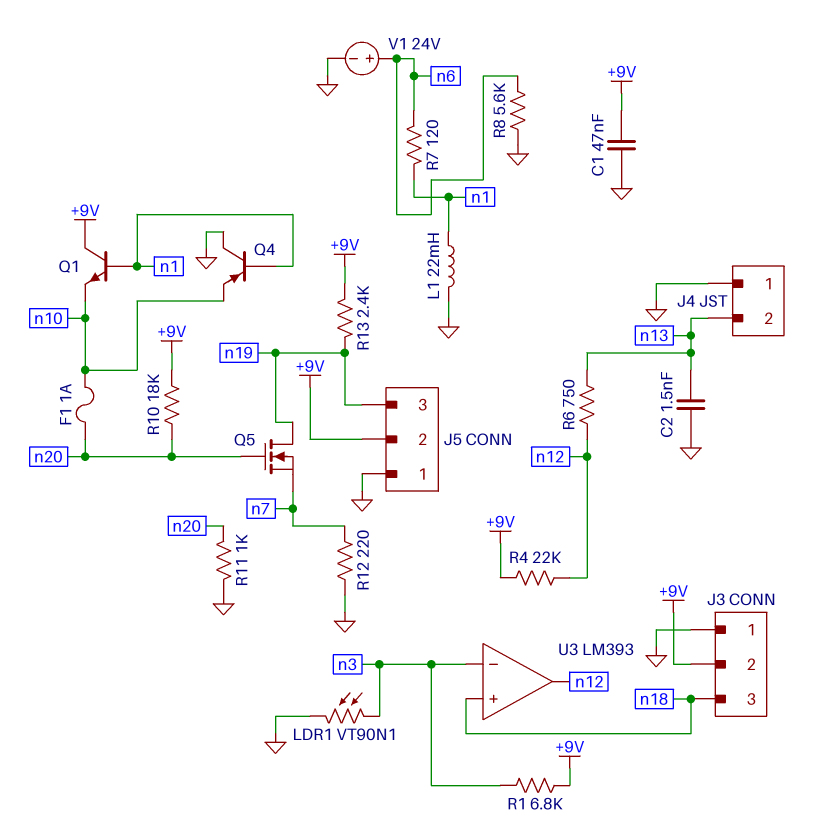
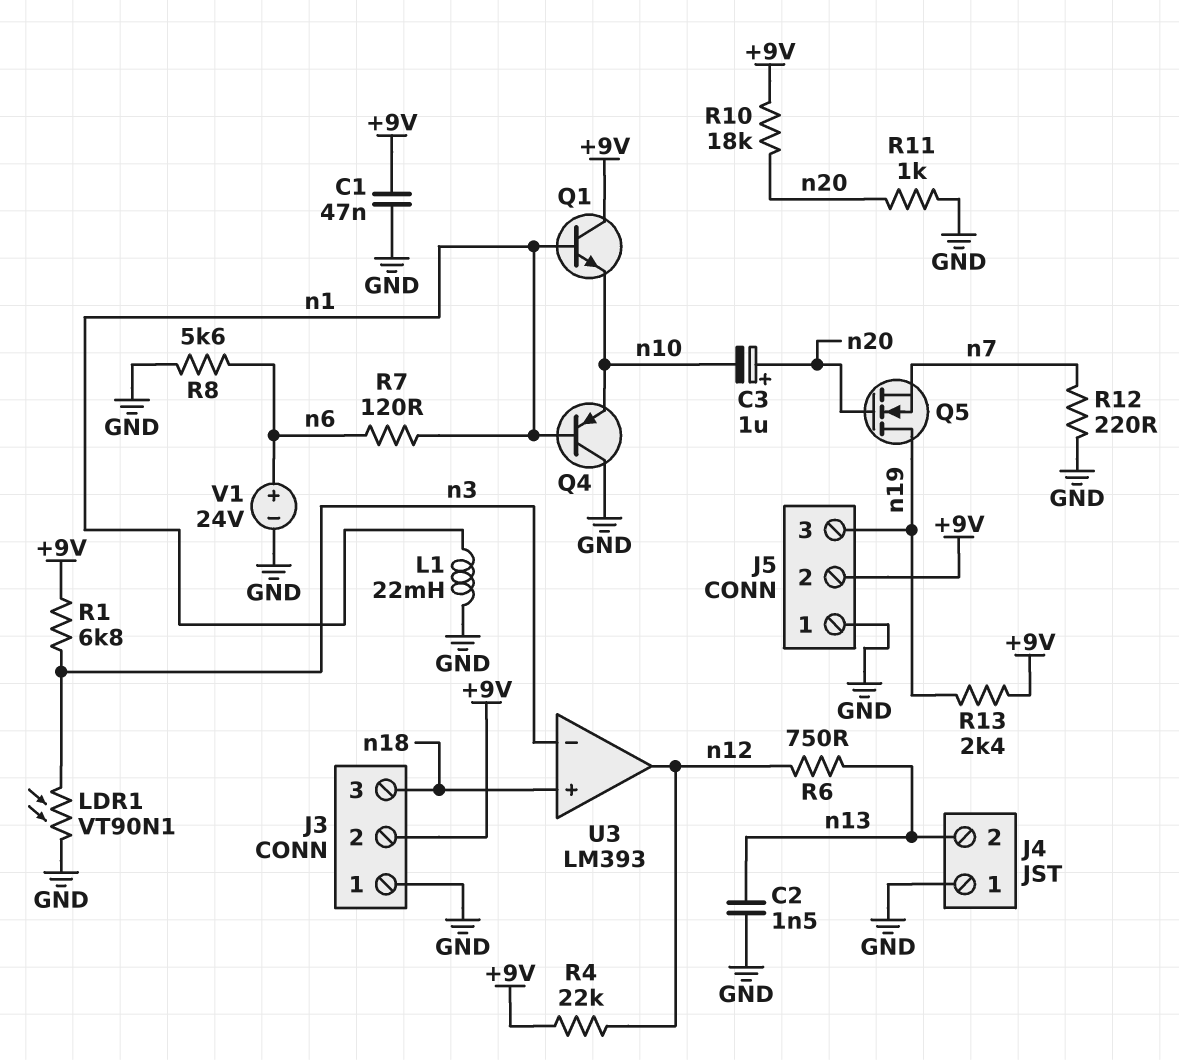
C3: none -> 1uF (plus n20, minus n10)
F1: 1A (n10, n20) -> none

